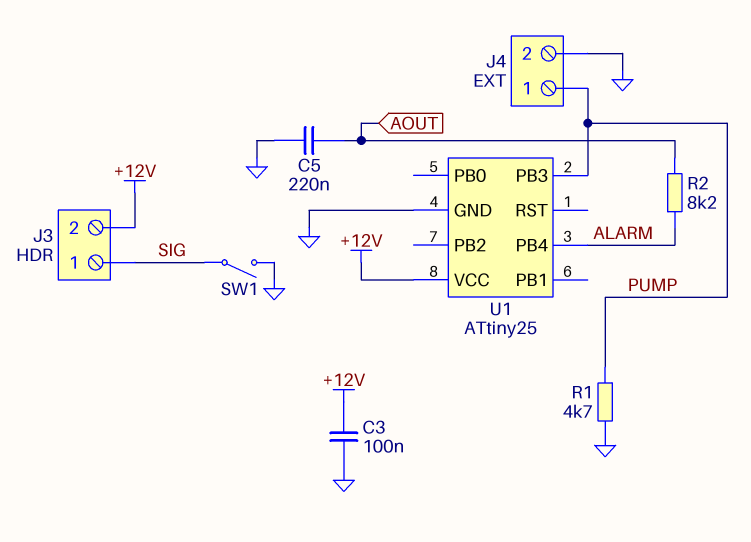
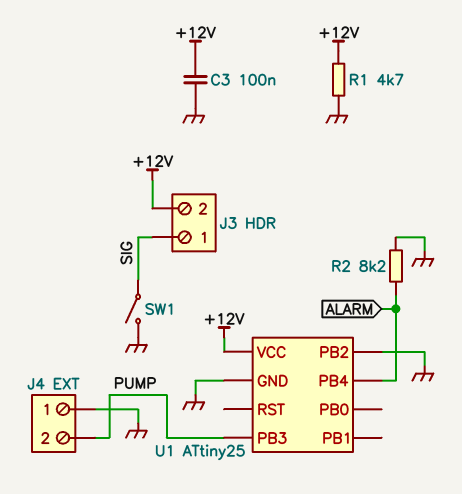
C5: 220nF (AOUT, GND) -> none
J4 pin 1: PUMP -> GND
J4 pin 2: GND -> PUMP
R1: 4.7k (GND, PUMP) -> 4.7k (+12V, GND)
R2: 8.2k (ALARM, AOUT) -> 8.2k (ALARM, GND)
U1 pin PB2: none -> GND

